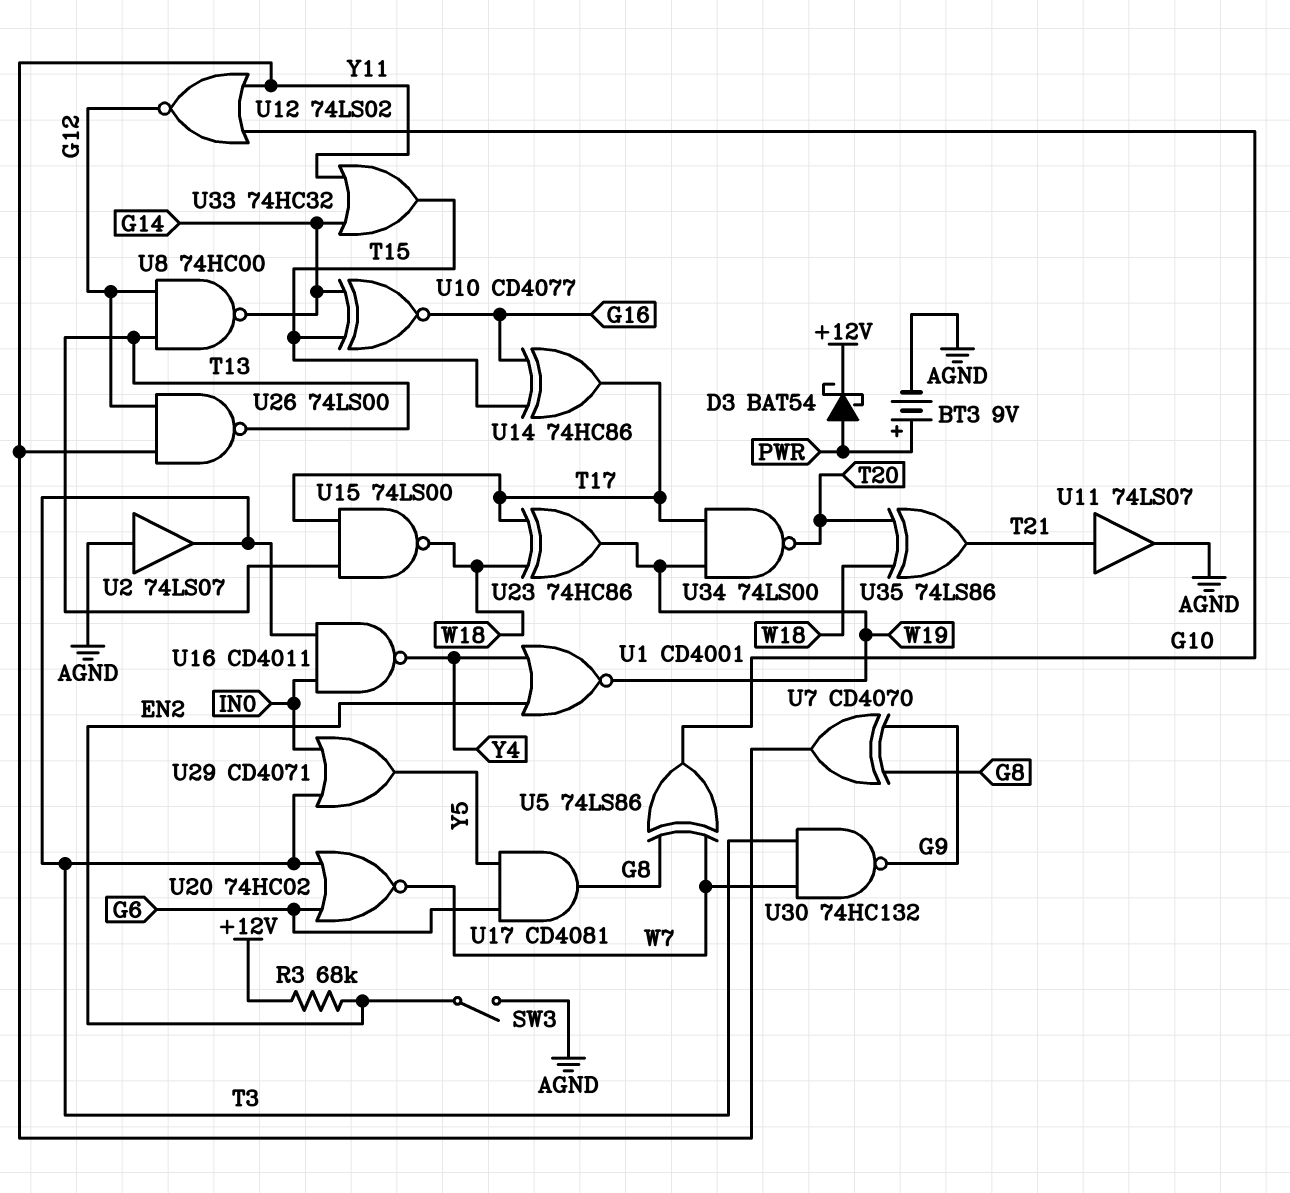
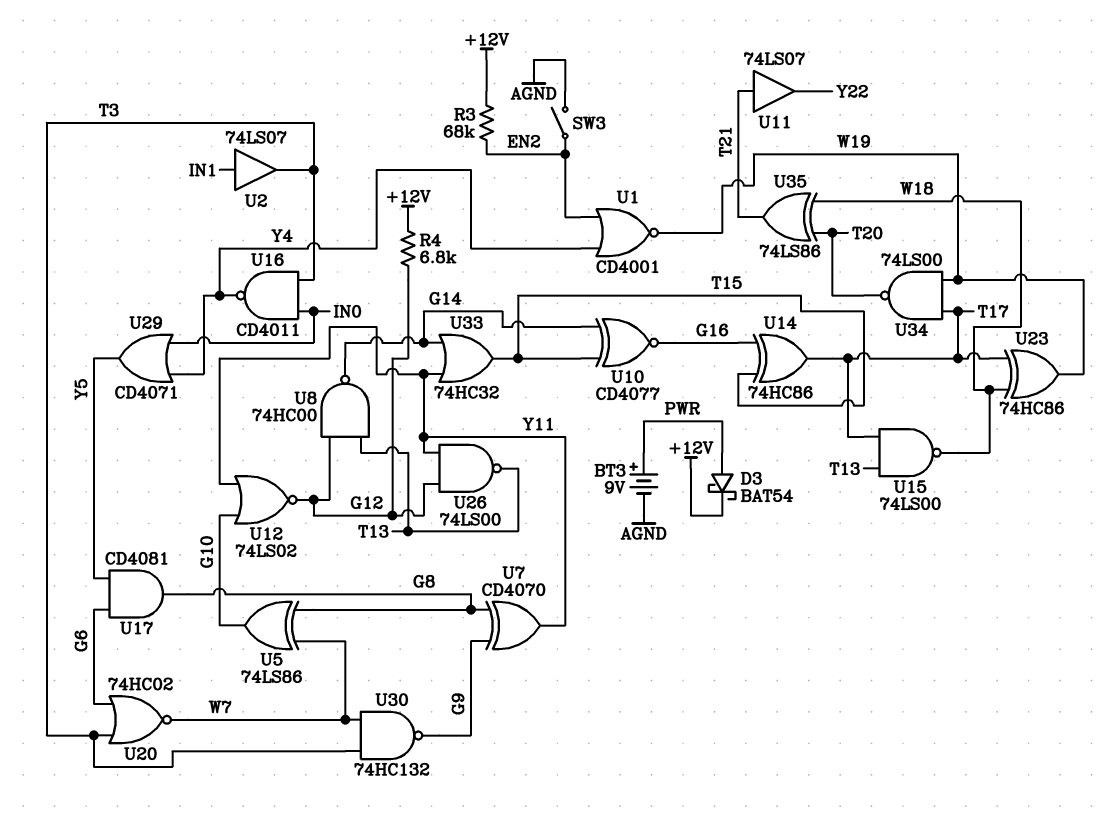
R4: none -> 6.8k (+12V, G12)
U2: buffer 74LS07 (in AGND, out T3) -> buffer 74LS07 (in IN1, out T3)
U11: buffer 74LS07 (in T21, out AGND) -> buffer 74LS07 (in T21, out Y22)
U29: OR CD4071 (in IN0, in T3, out Y5) -> OR CD4071 (in IN0, in Y4, out Y5)

